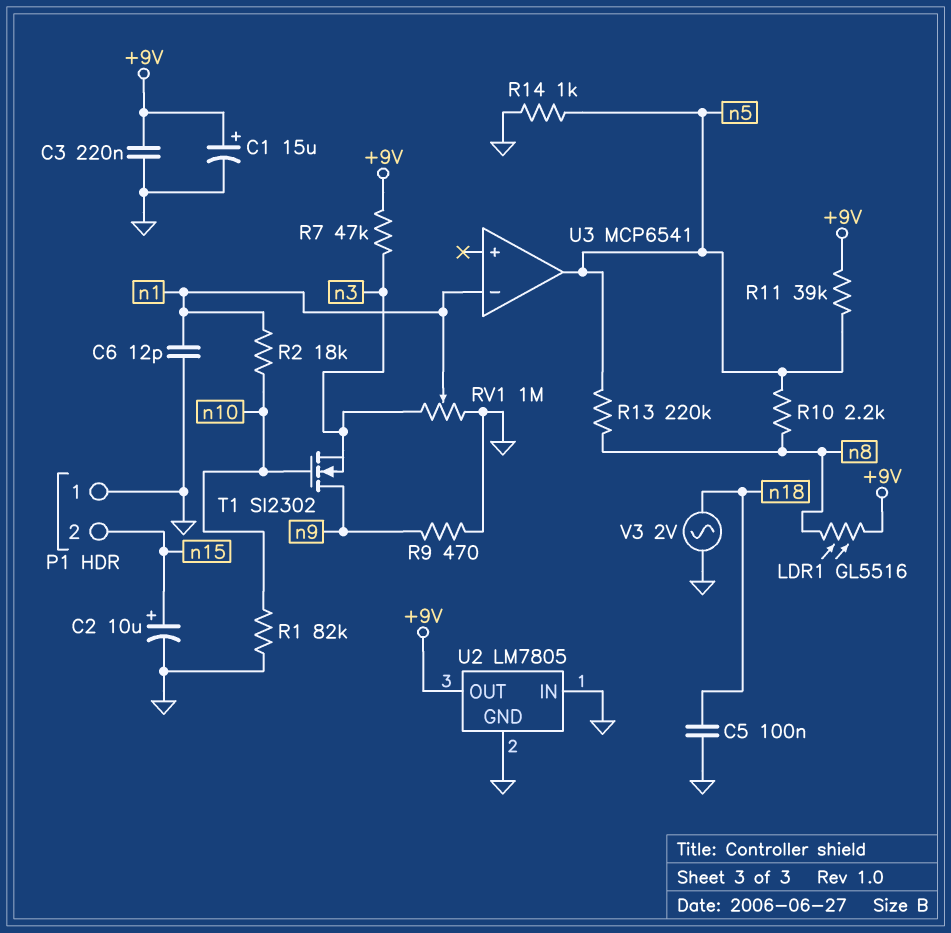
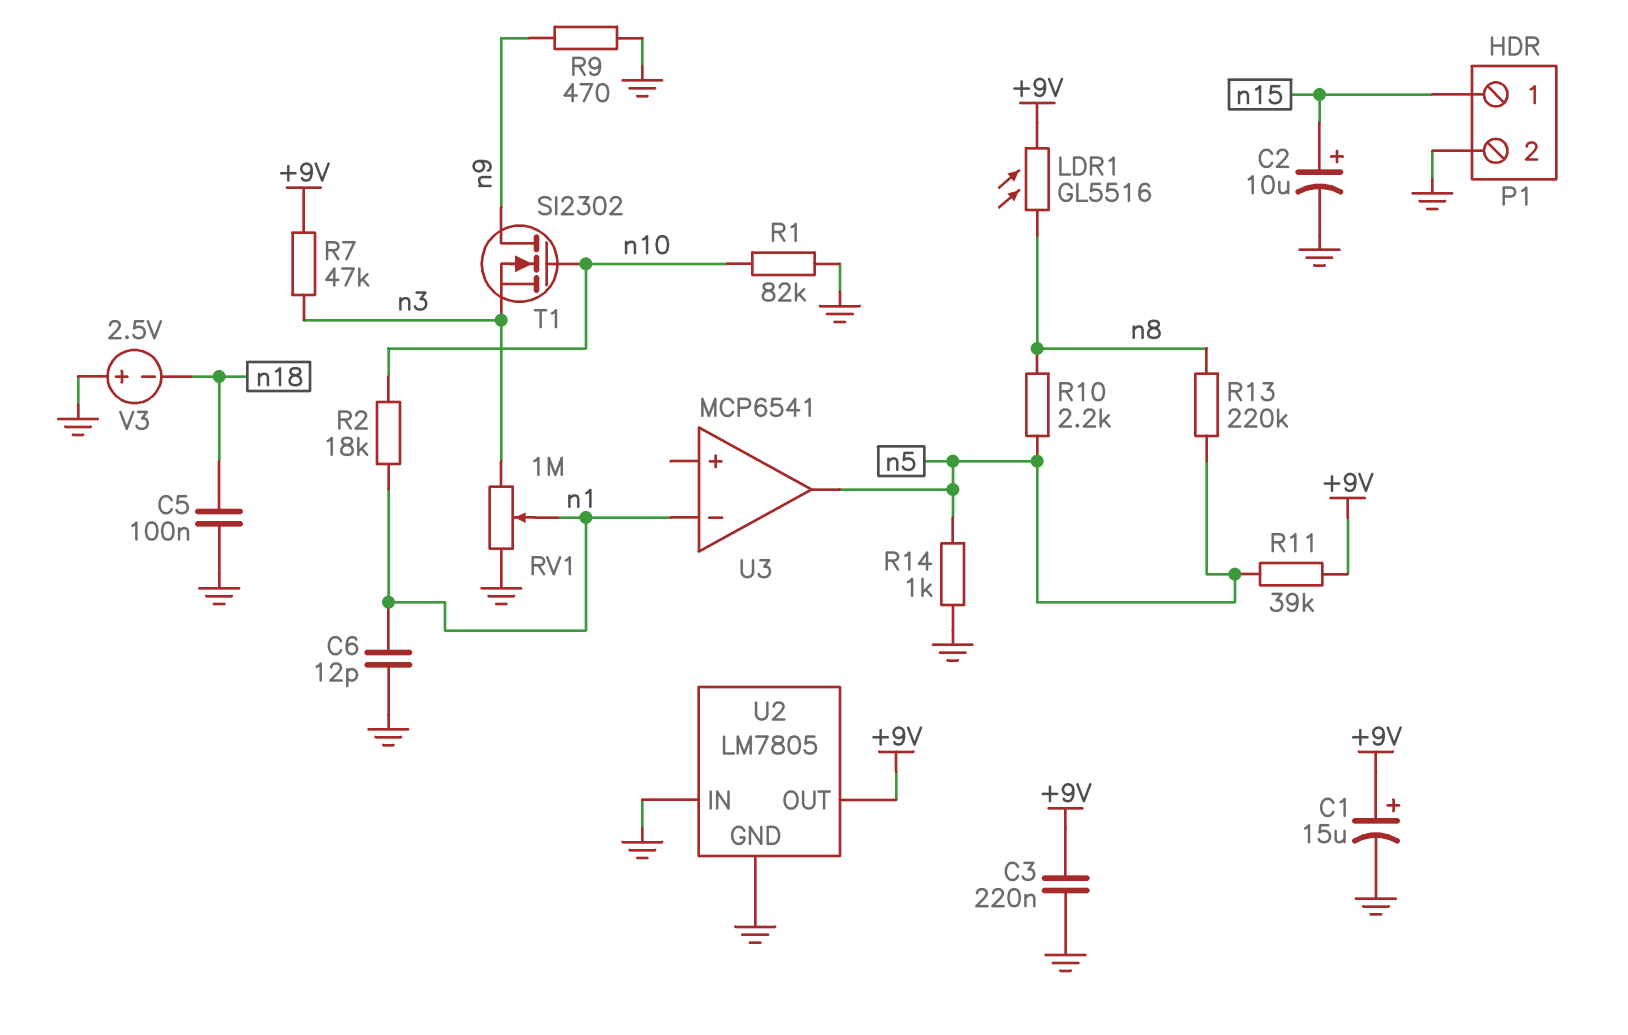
P1 pin 1: GND -> n15
P1 pin 2: n15 -> GND
V3: AC 2V (GND, n18) -> 2.5V (plus GND, minus n18)

